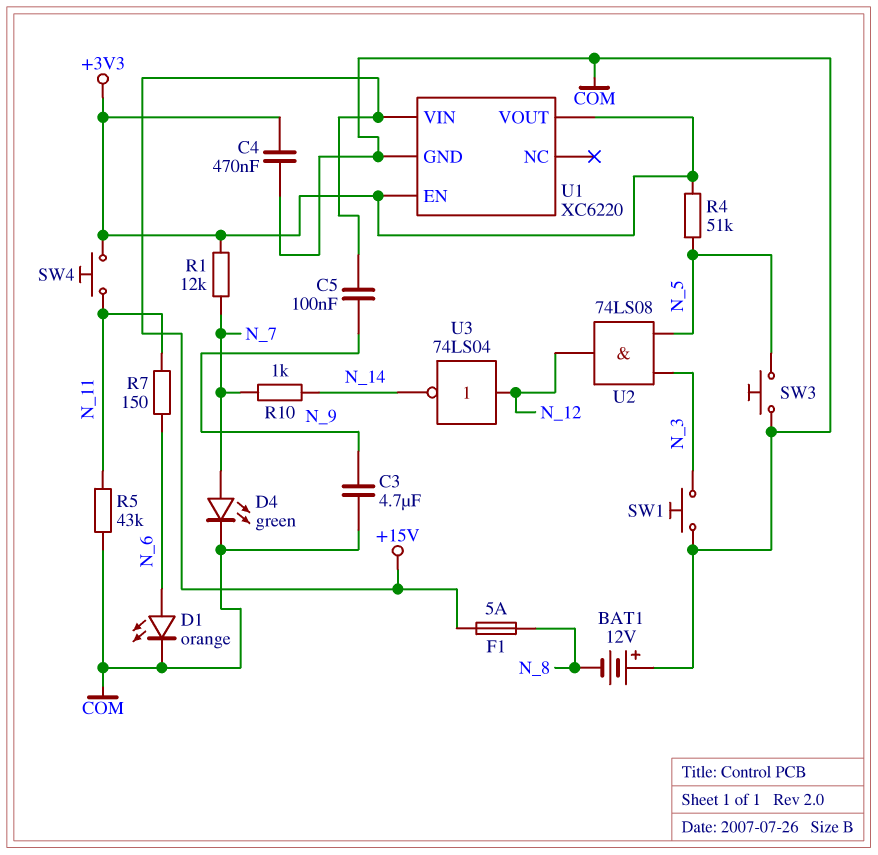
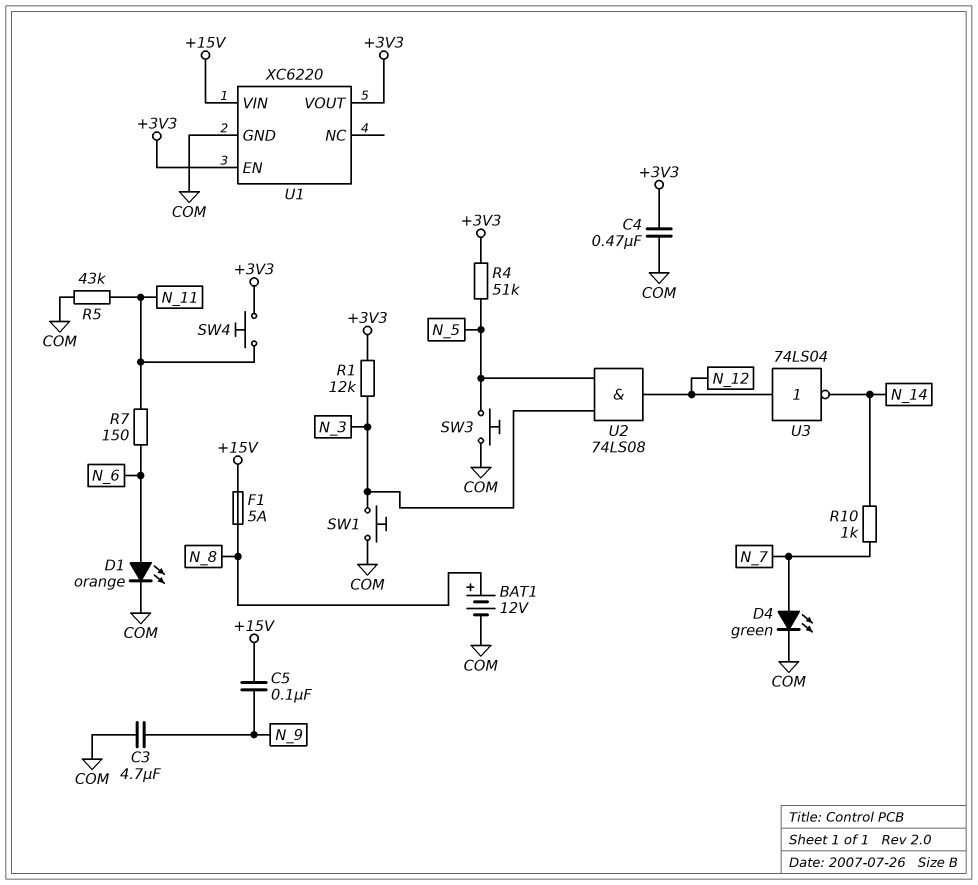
BAT1: 12V (plus COM, minus N_8) -> 12V (plus N_8, minus COM)
R1: 12k (+3V3, N_7) -> 12k (+3V3, N_3)

